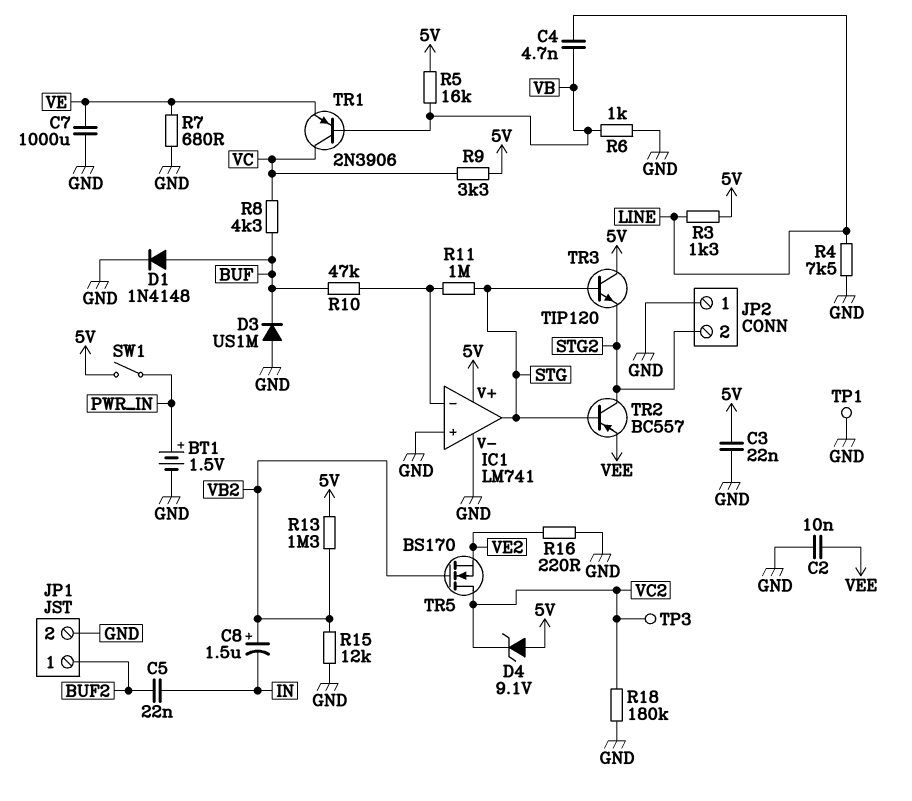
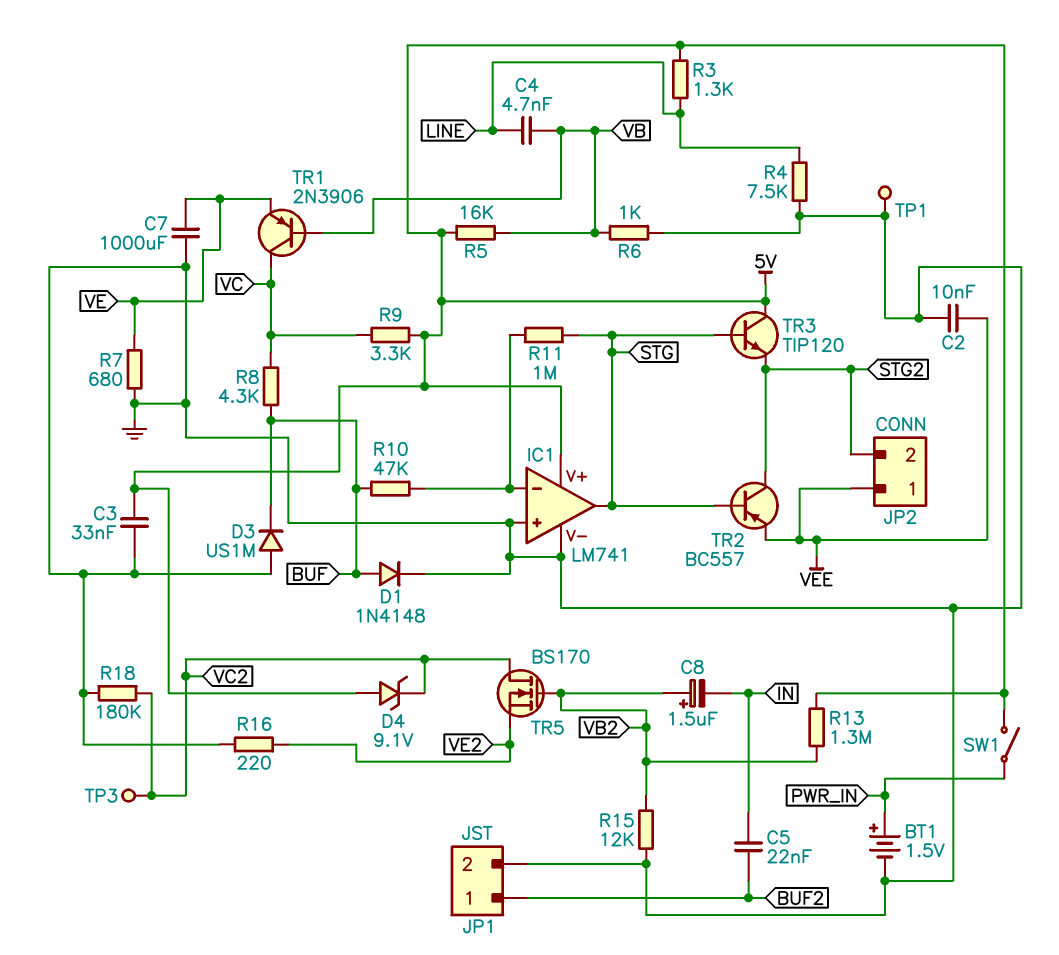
C3: 22nF (5V, GND) -> 33nF (5V, GND)
JP2 pin 1: GND -> VEE

